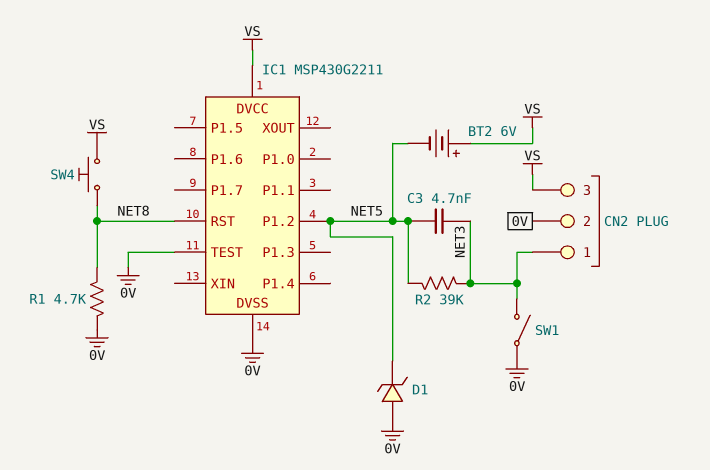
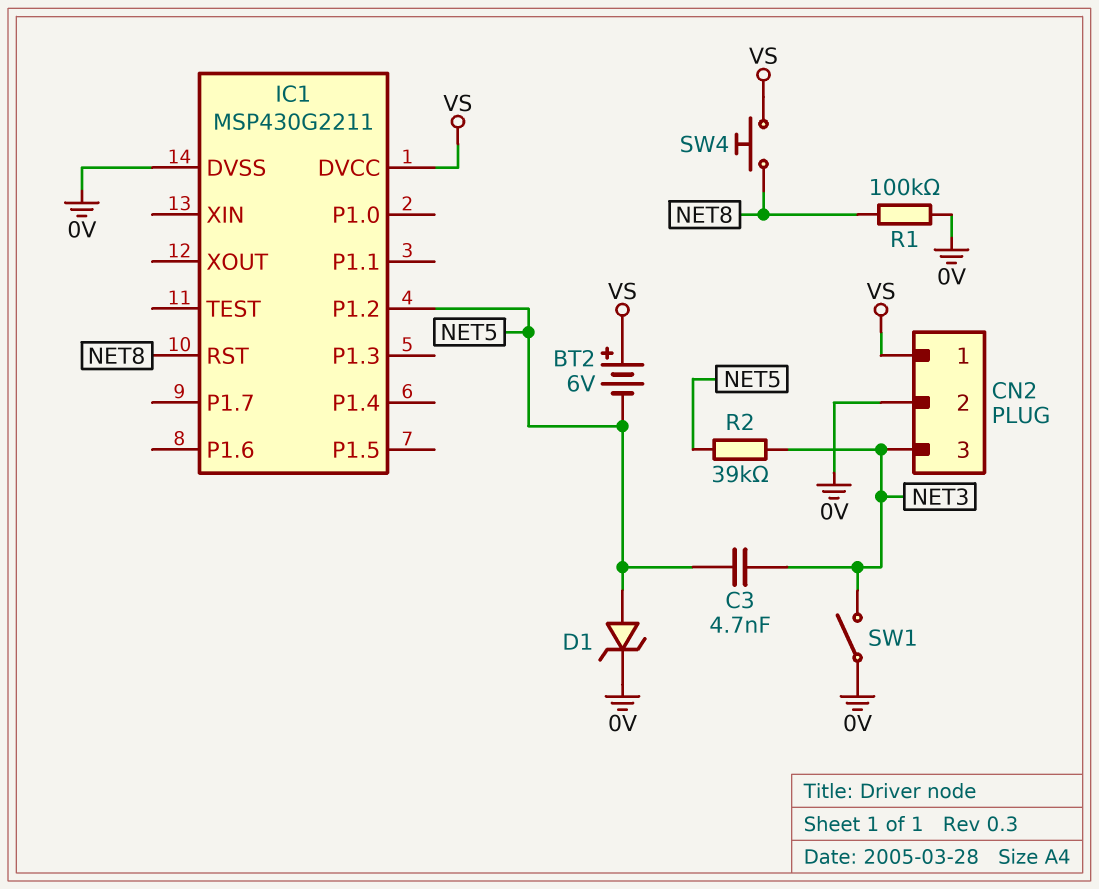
CN2 pin 1: NET3 -> VS
CN2 pin 3: VS -> NET3
D1: zener (A 0V, K NET5) -> zener (A NET5, K 0V)
IC1 pin TEST: 0V -> none
R1: 4.7k (0V, NET8) -> 100k (0V, NET8)

